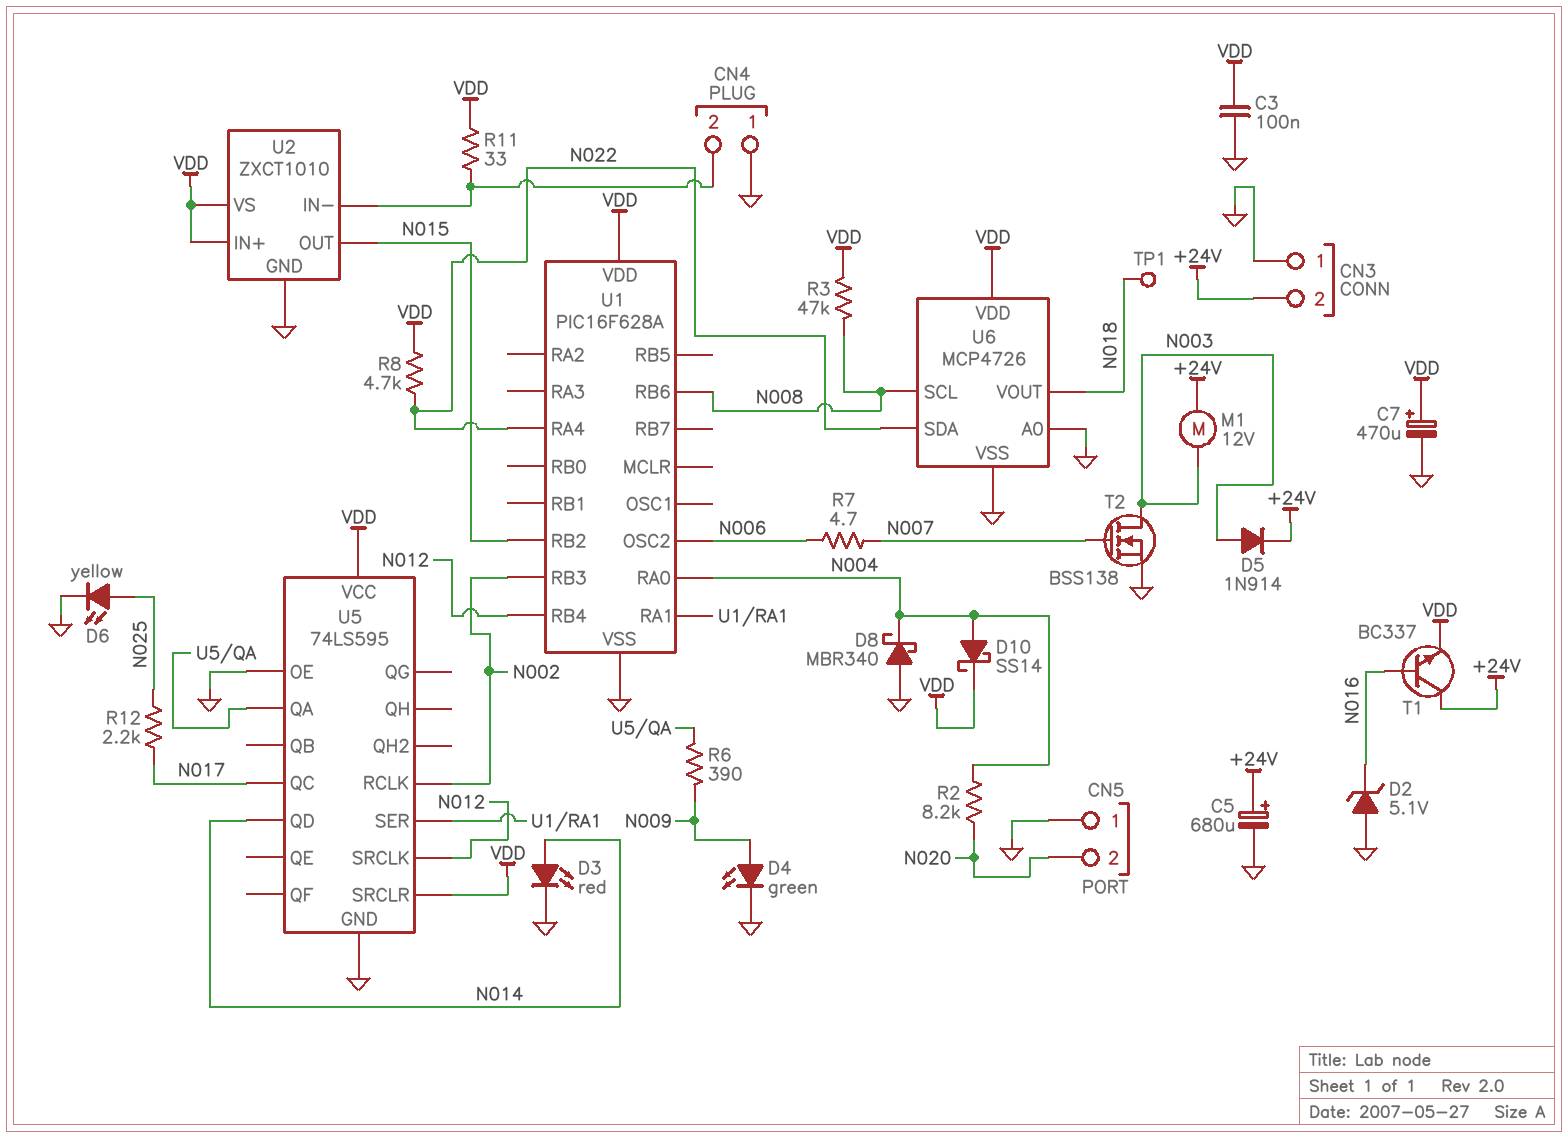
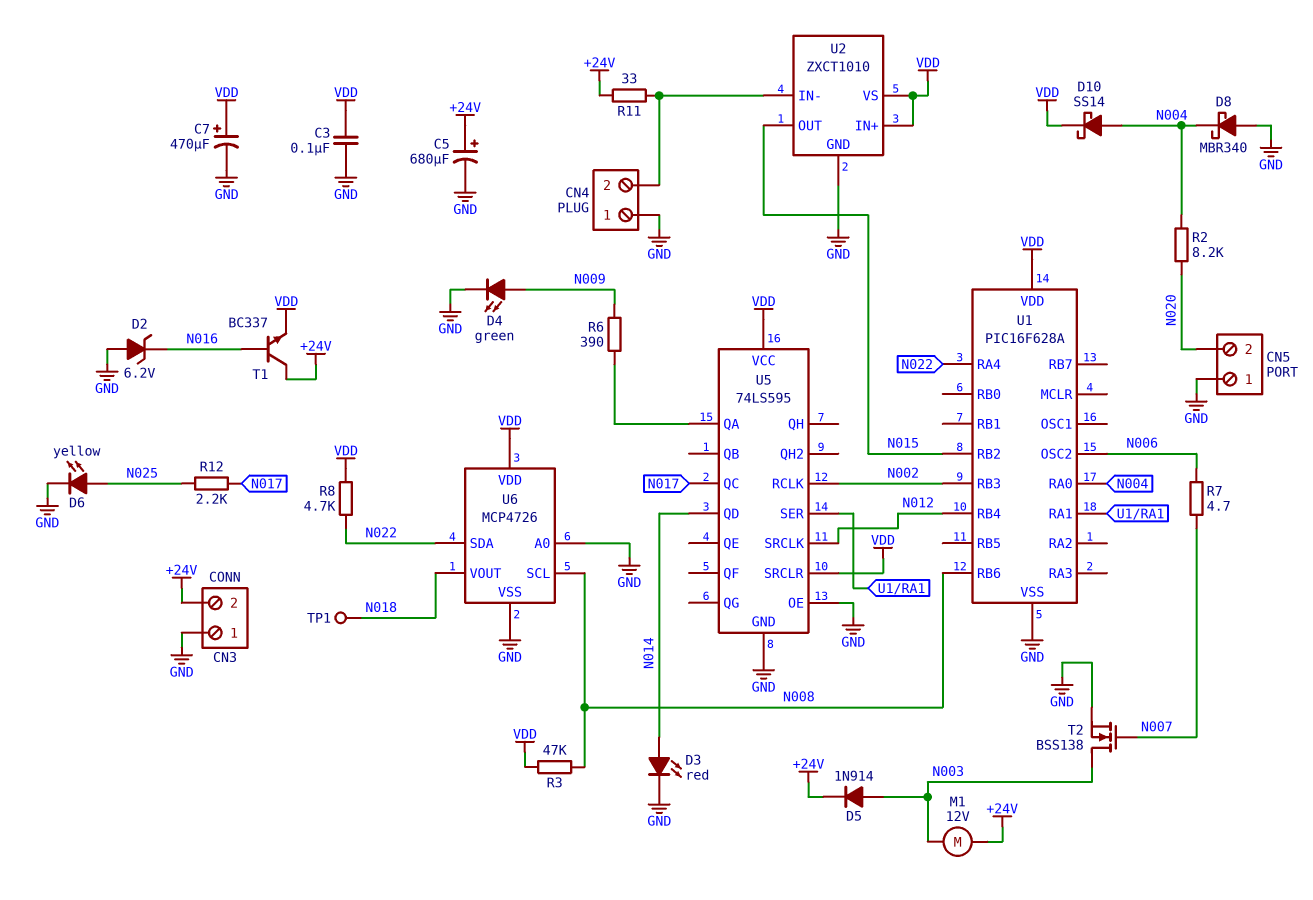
D2: zener 5.1V (A GND, K N016) -> zener 6.2V (A GND, K N016)
R11: 33 (CN4/2, VDD) -> 33 (+24V, CN4/2)

